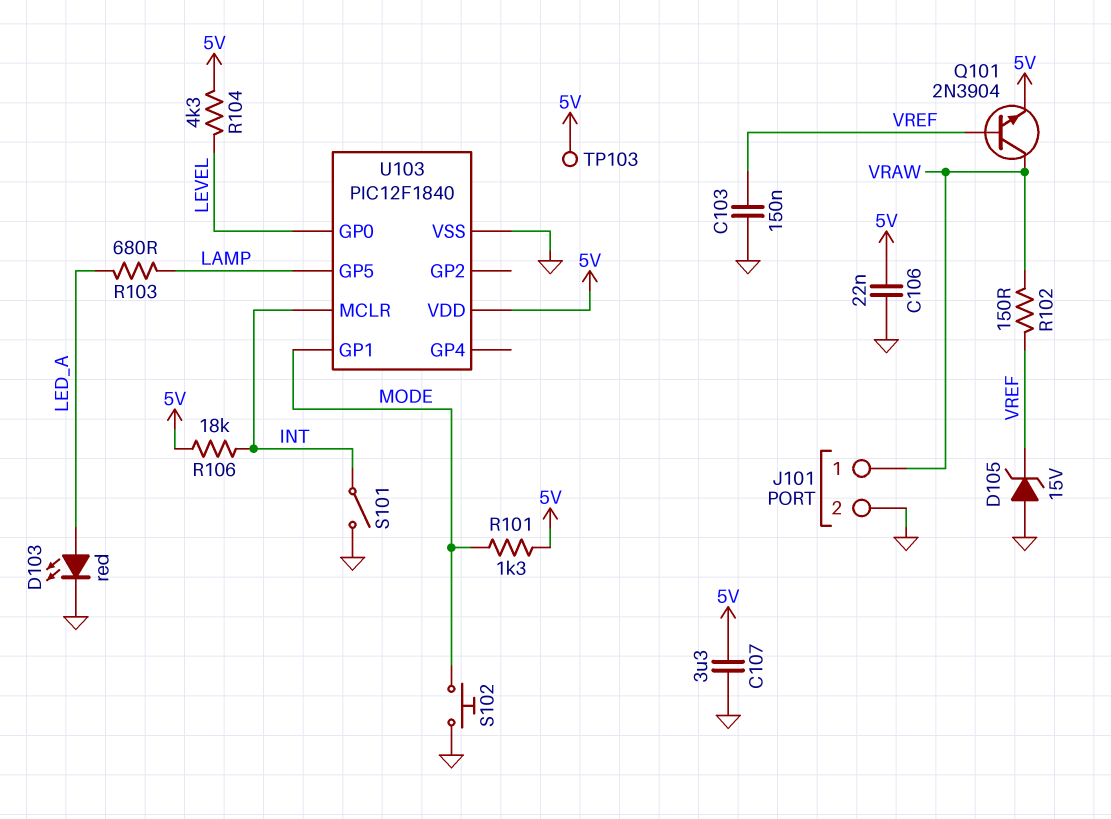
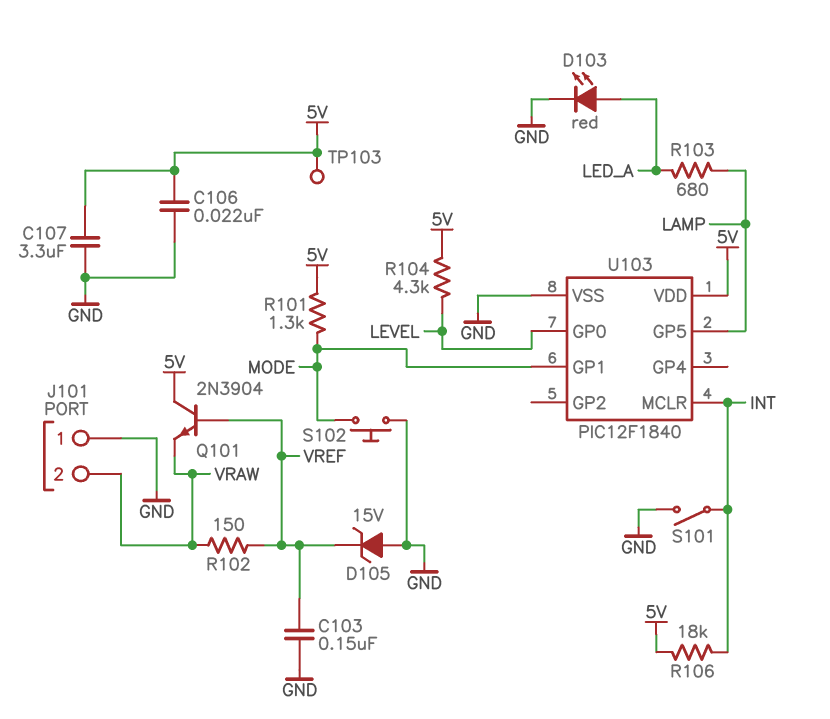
J101 pin 1: VRAW -> GND
J101 pin 2: GND -> VRAW
Q101: NPN 2N3904 (B VREF, C VRAW, E 5V) -> NPN 2N3904 (B VREF, C 5V, E VRAW)

